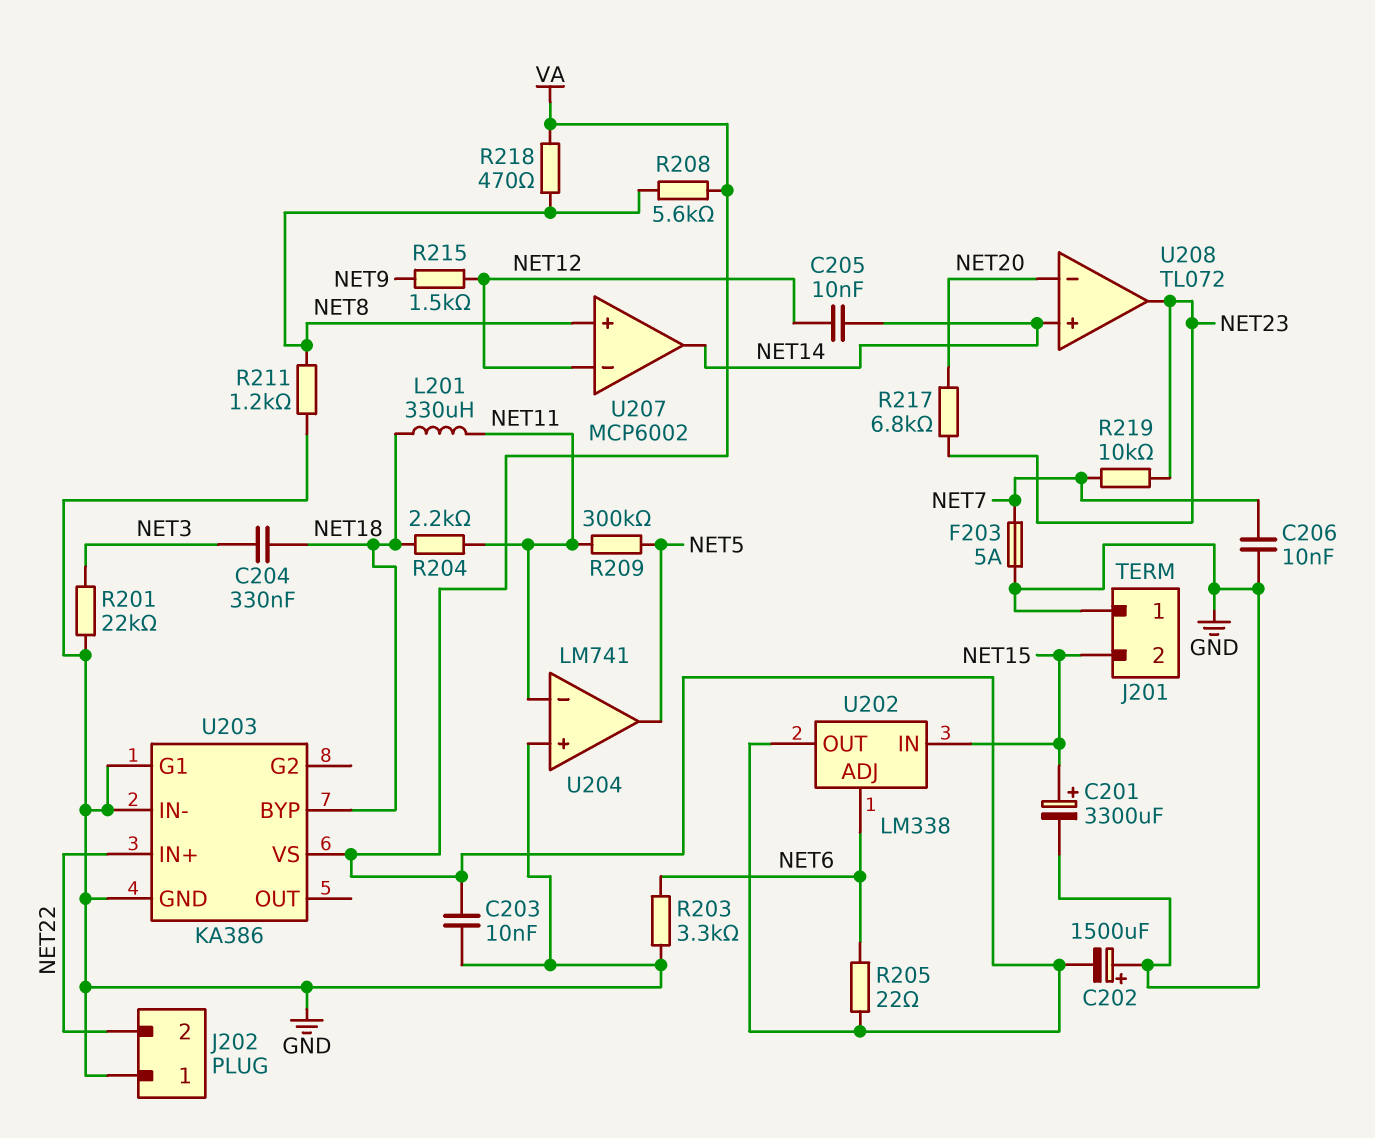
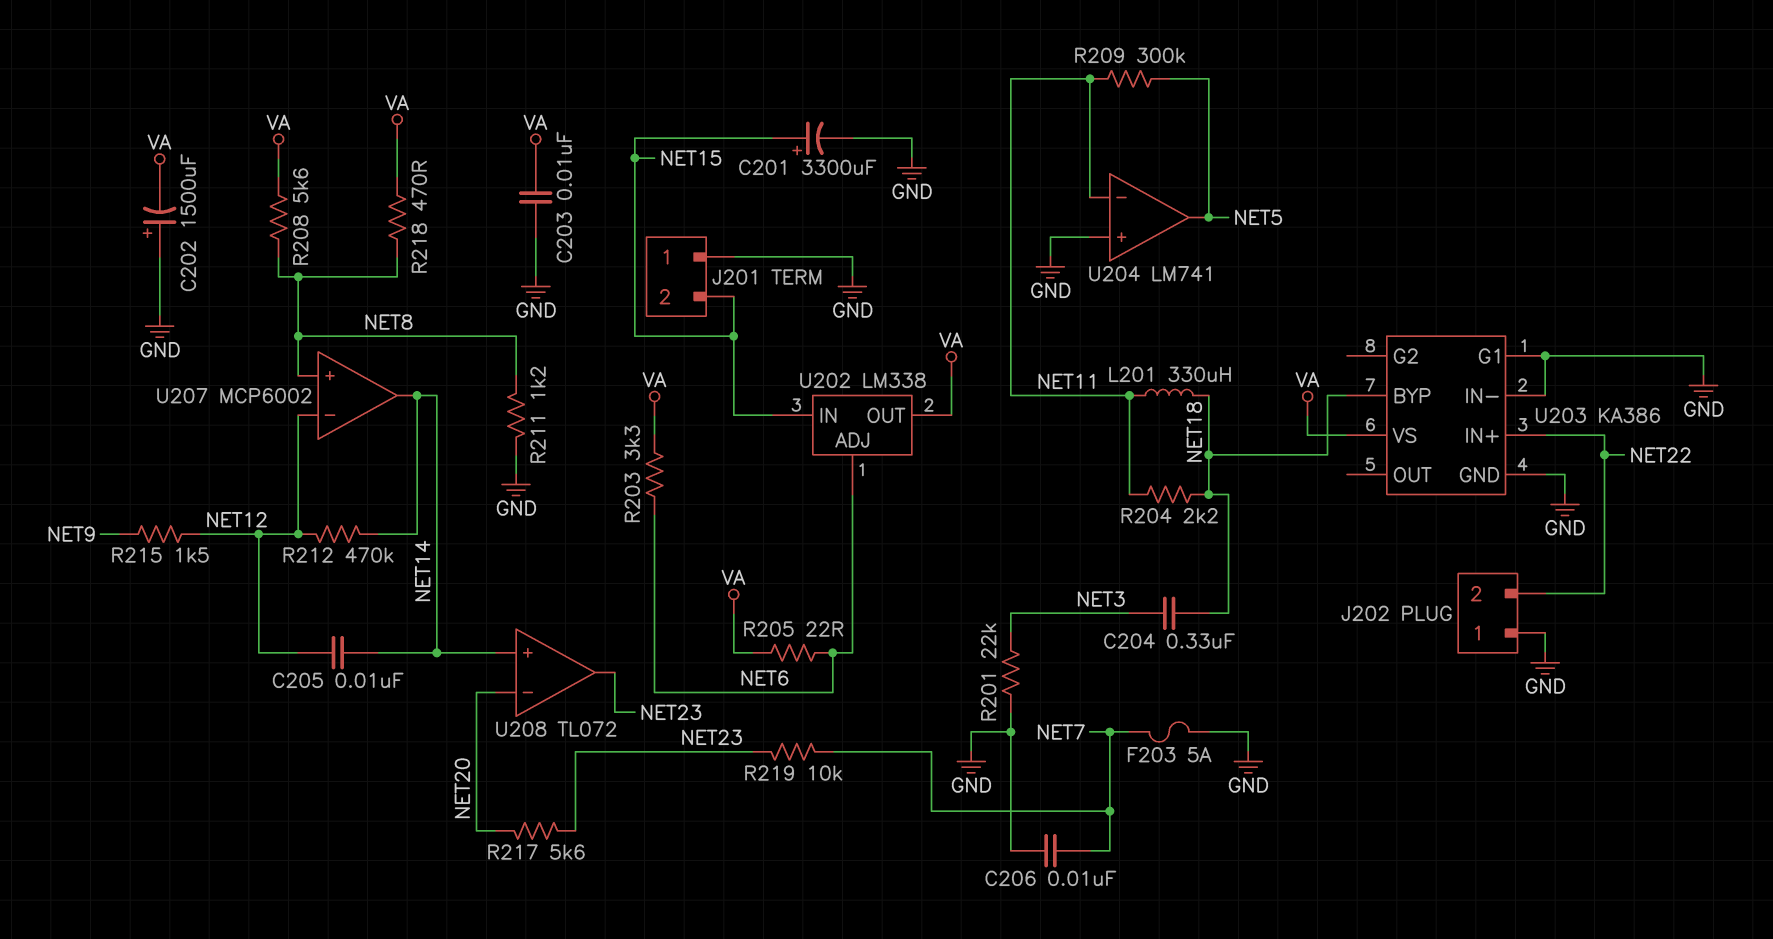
R203: 3.3k (GND, NET6) -> 3.3k (NET6, VA)
R212: none -> 470k (NET12, NET14)
R217: 6.8k (NET20, NET23) -> 5.6k (NET20, NET23)

